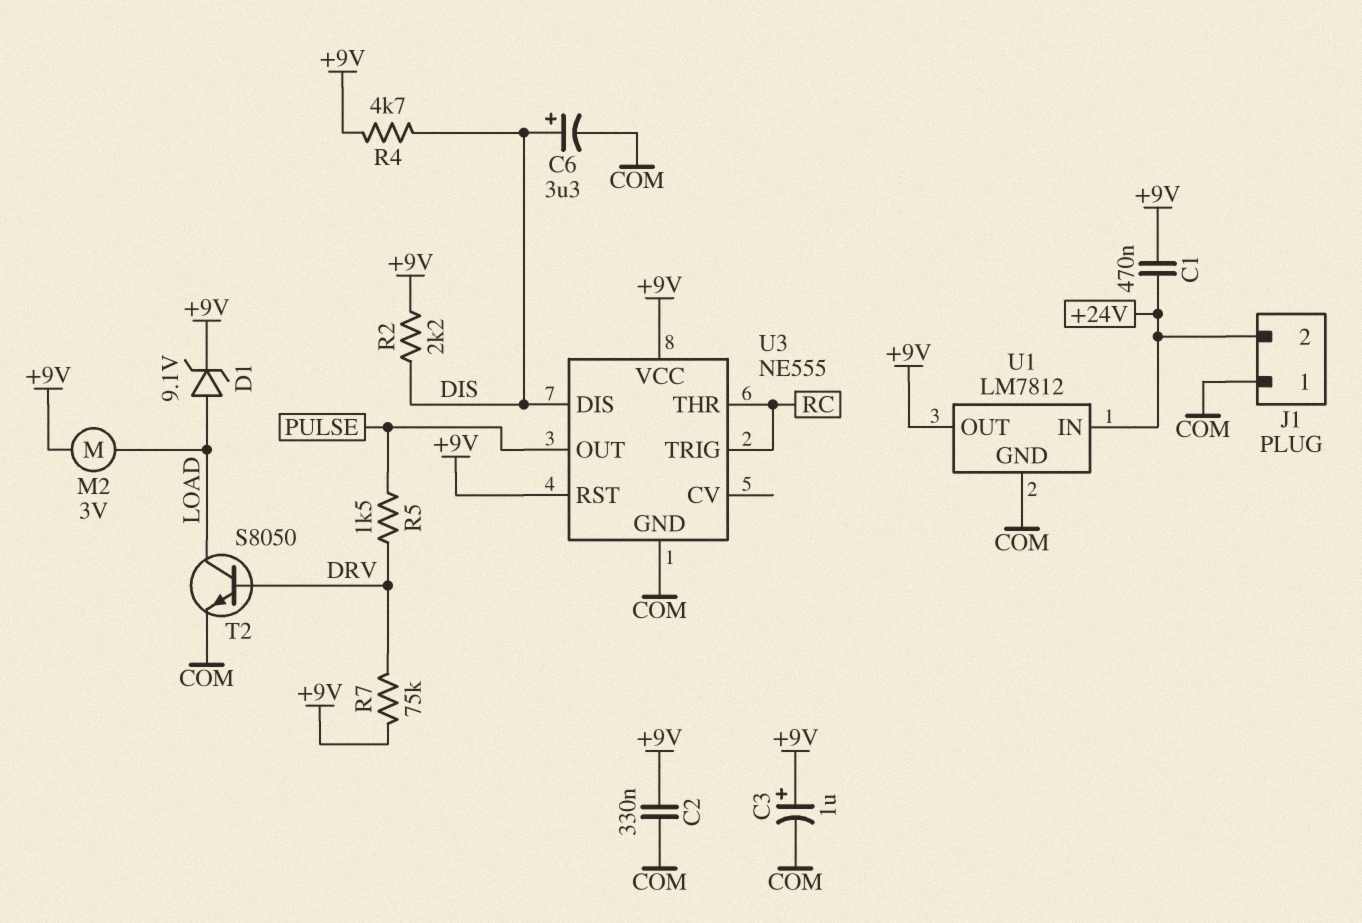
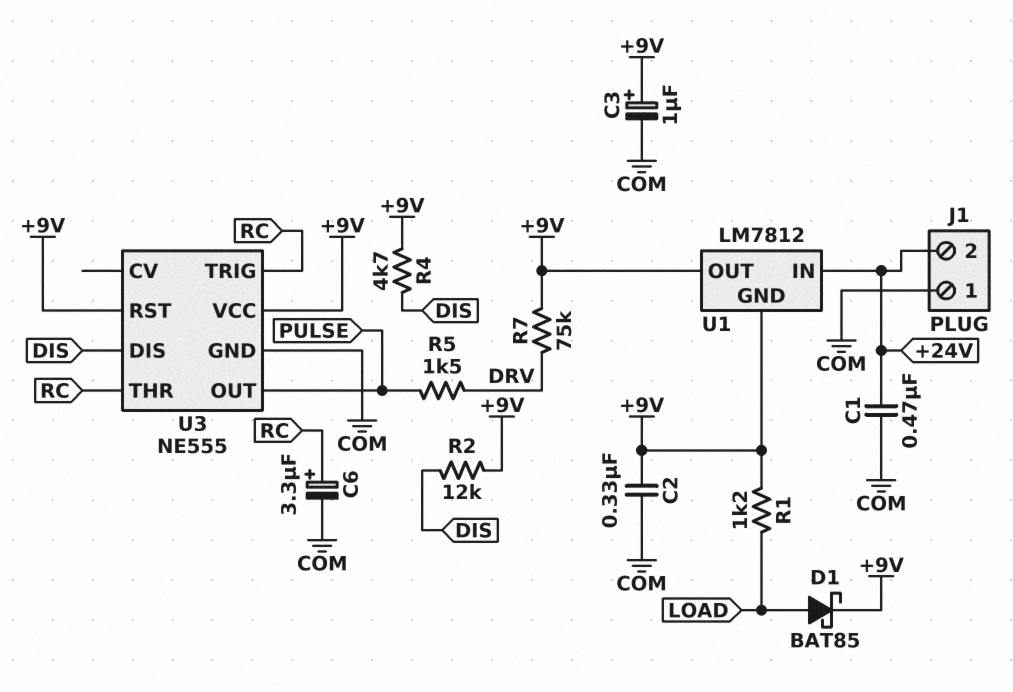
C1: 470nF (+9V, +24V) -> 470nF (+24V, COM)
C6: 3.3uF (plus DIS, minus COM) -> 3.3uF (plus RC, minus COM)
D1: zener 9.1V (A LOAD, K +9V) -> schottky BAT85 (A LOAD, K +9V)
M2: motor 3V (+9V, LOAD) -> none
R1: none -> 1.2k (+9V, LOAD)
R2: 2.2k (+9V, DIS) -> 12k (+9V, DIS)
T2: NPN S8050 (B DRV, C LOAD, E COM) -> none
U1 pin GND: COM -> +9V

